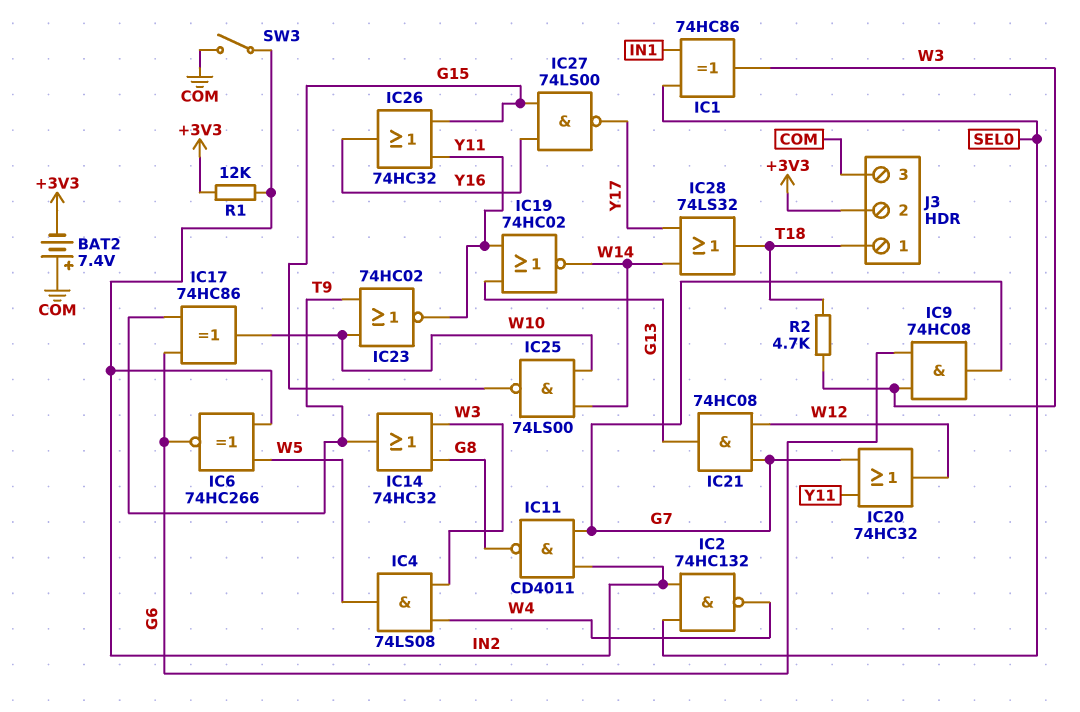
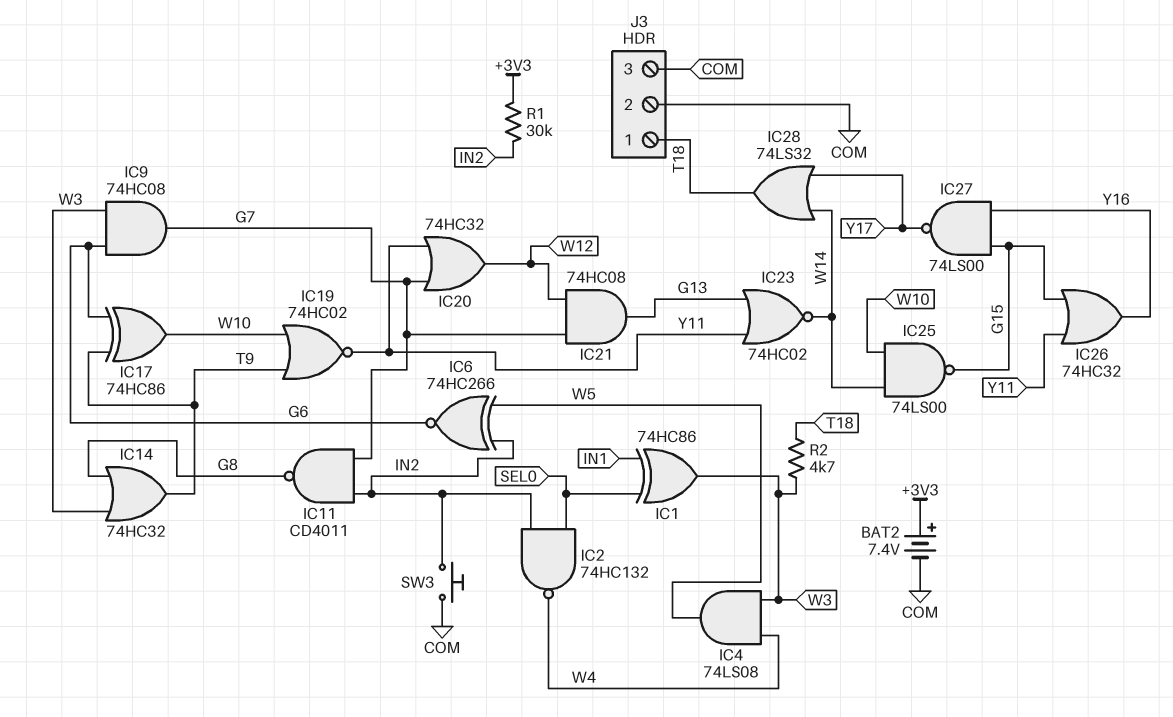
BAT2: 7.4V (plus COM, minus +3V3) -> 7.4V (plus +3V3, minus COM)
IC19: NOR 74HC02 (in G13, in Y11, out W14) -> NOR 74HC02 (in T9, in W10, out Y11)
IC23: NOR 74HC02 (in T9, in W10, out Y11) -> NOR 74HC02 (in G13, in Y11, out W14)
J3 pin 2: +3V3 -> COM
R1: 12k (+3V3, IN2) -> 30k (+3V3, IN2)
SW3: switch (COM, IN2) -> button (COM, IN2)

